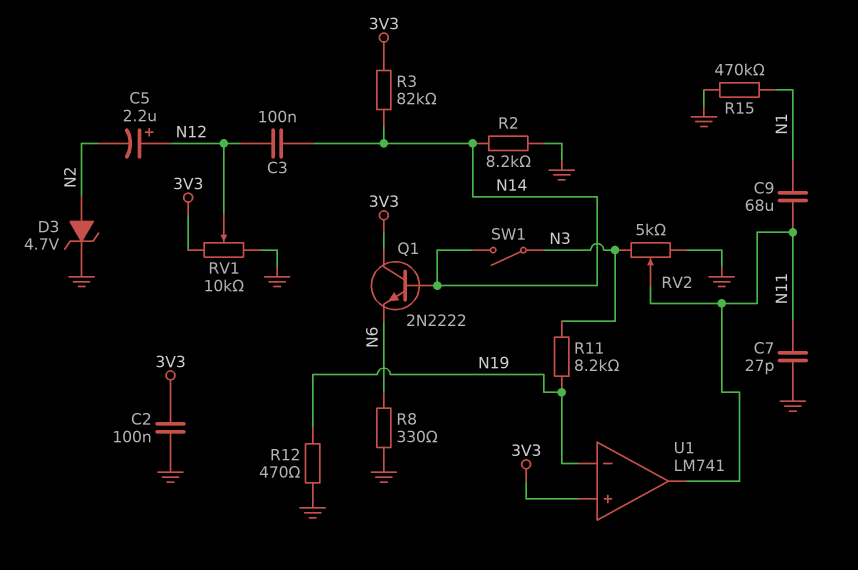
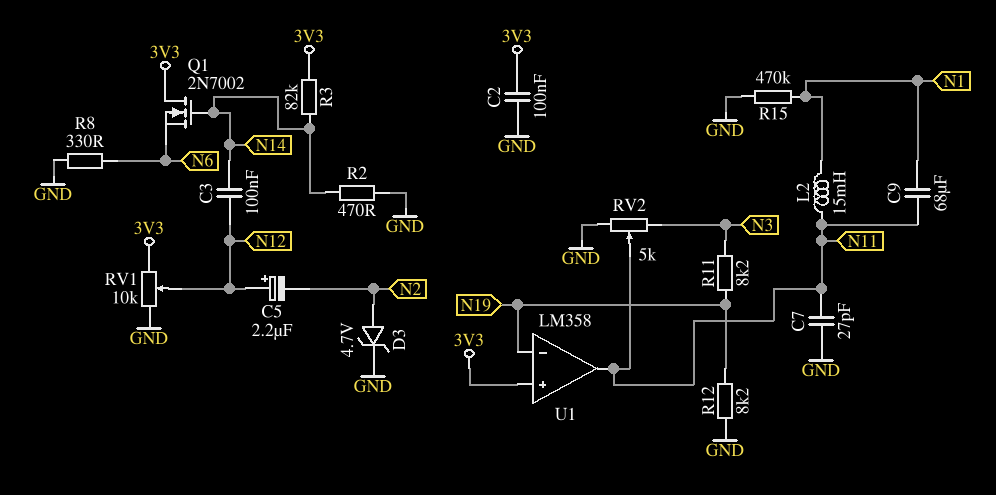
L2: none -> 15mH (N1, N11)
Q1: NPN 2N2222 (B N14, C 3V3, E N6) -> NMOS 2N7002 (G N14, D 3V3, S N6)
R2: 8.2k (GND, N14) -> 470 (GND, N14)
R12: 470 (GND, N19) -> 8.2k (GND, N19)
SW1: switch (N3, N14) -> none
U1: LM741 -> LM358

